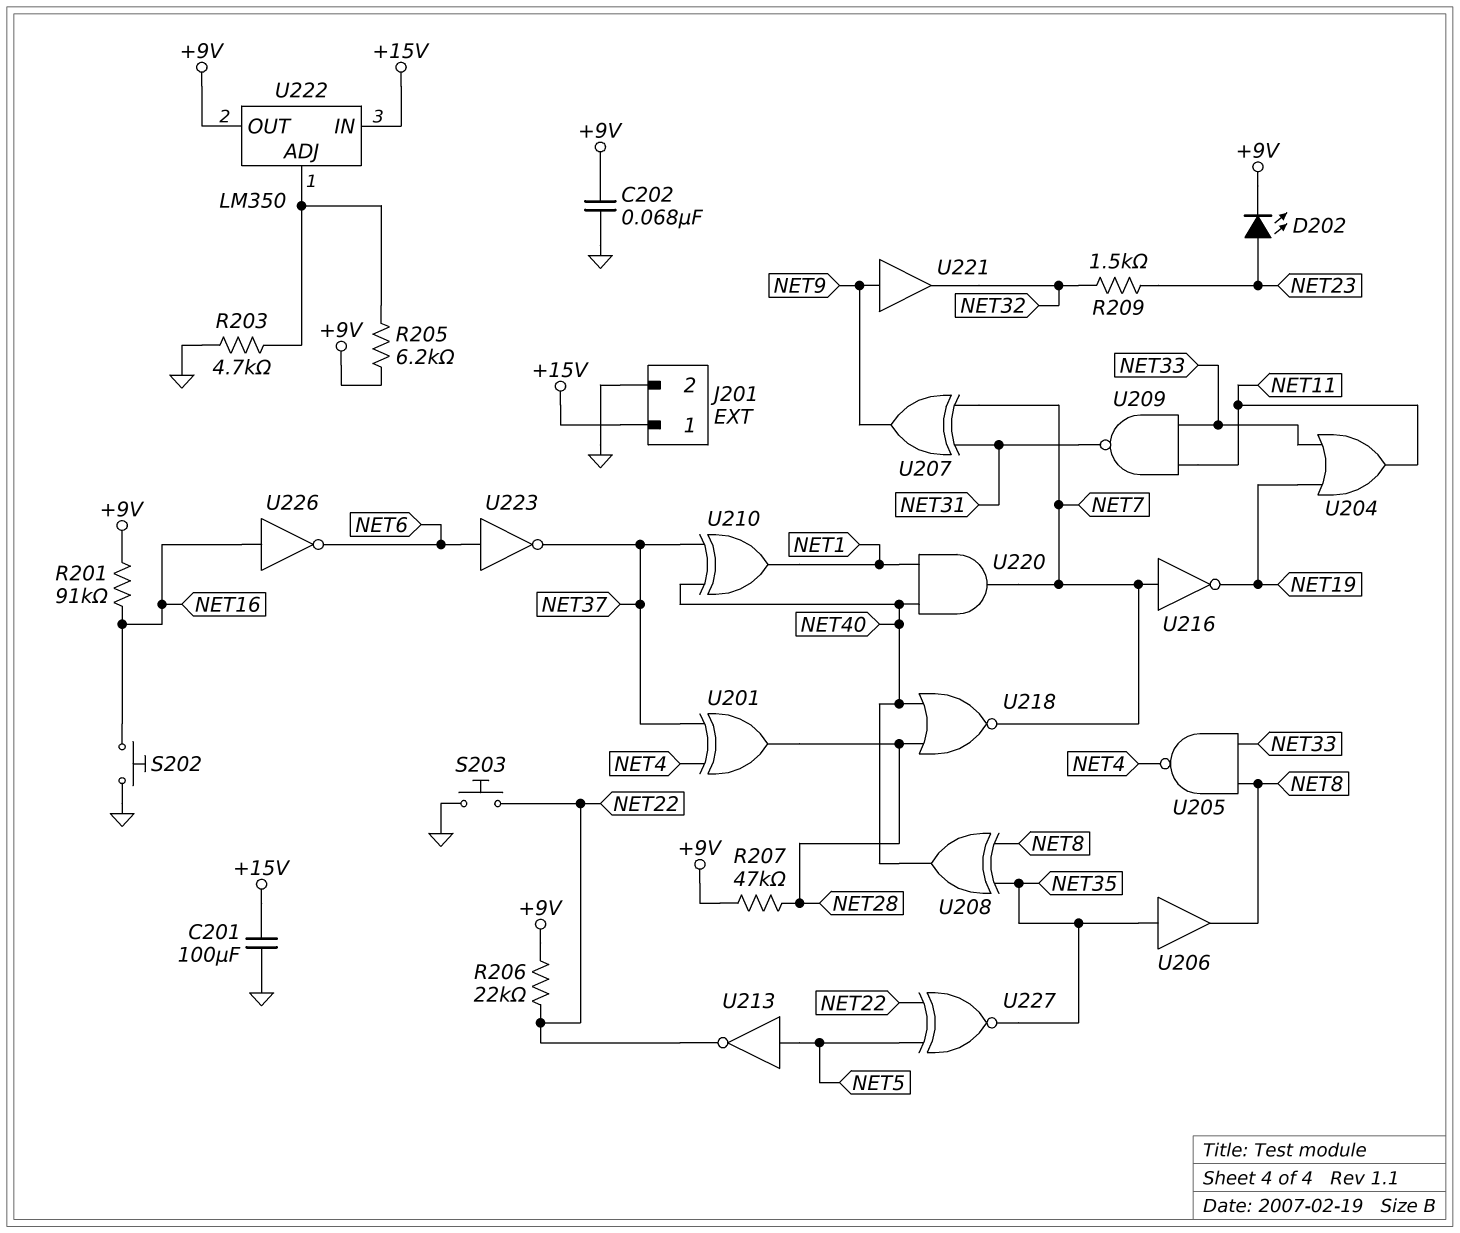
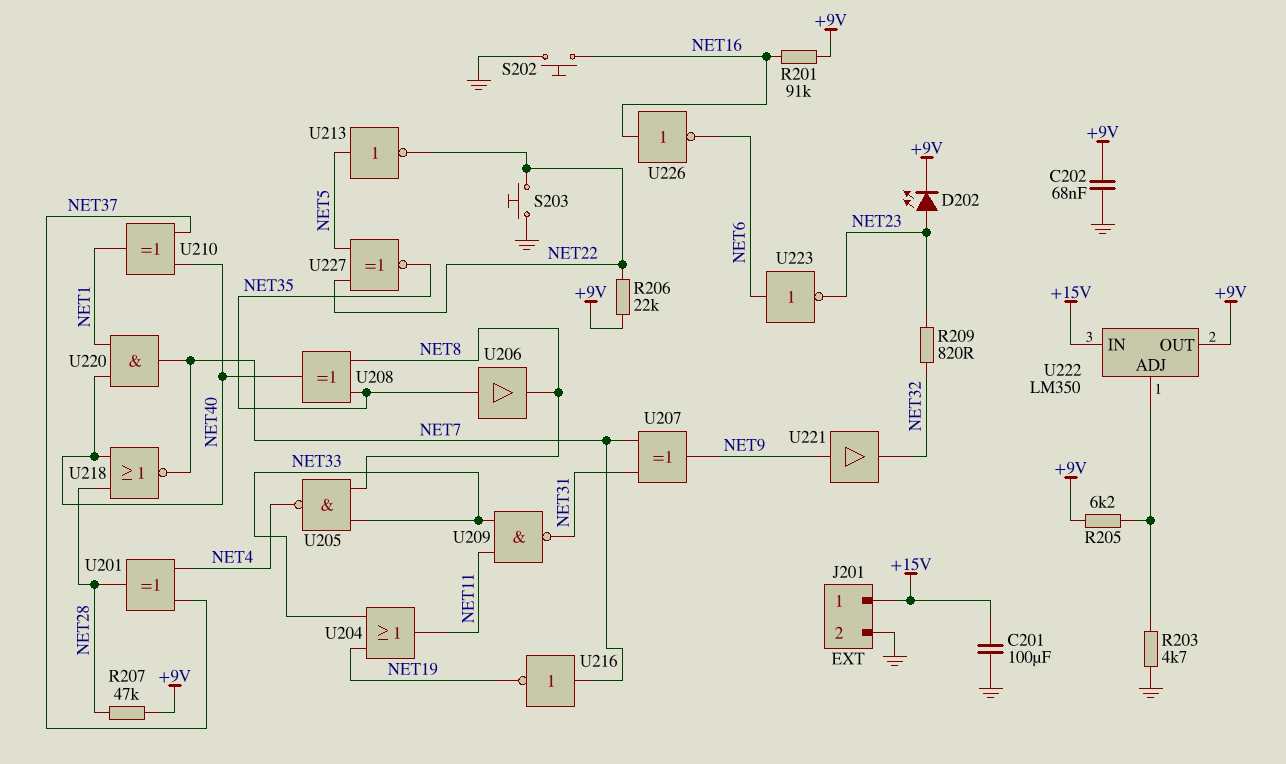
R209: 1.5k (NET23, NET32) -> 820 (NET23, NET32)
U223: NOT (in NET6, out NET37) -> NOT (in NET6, out NET23)

